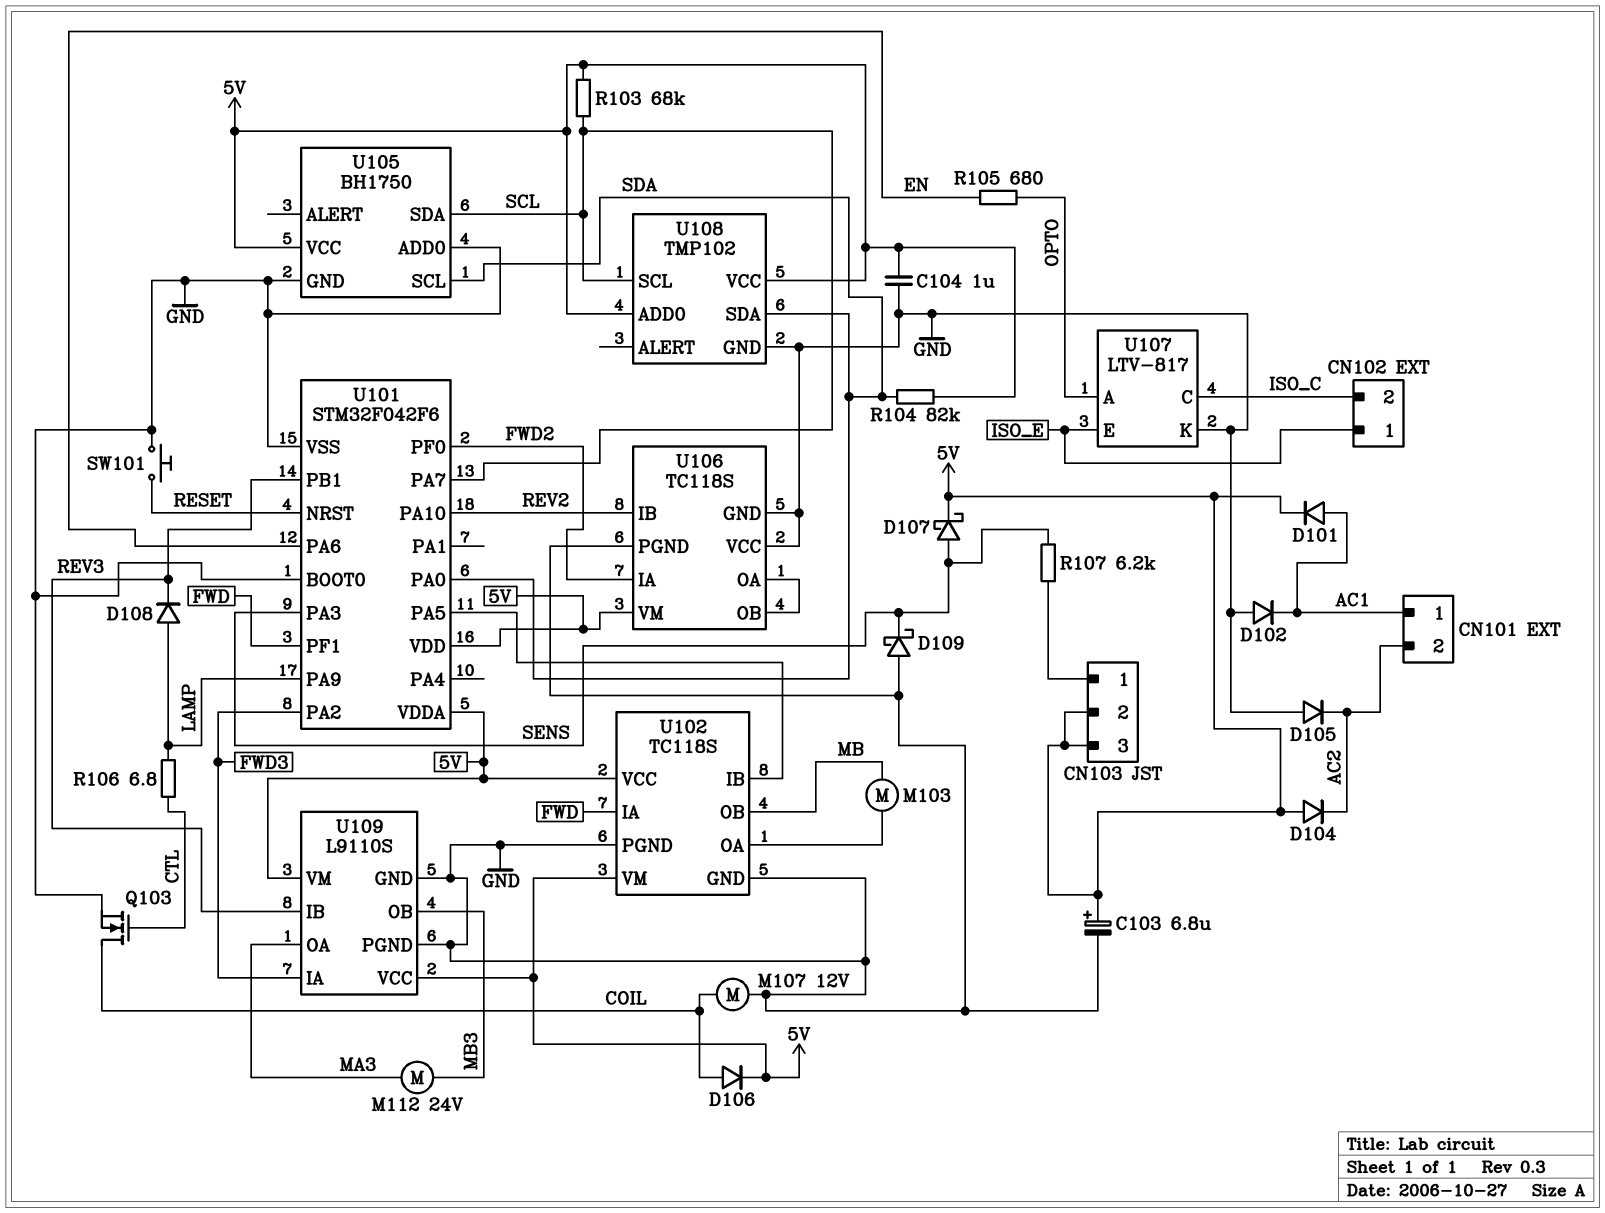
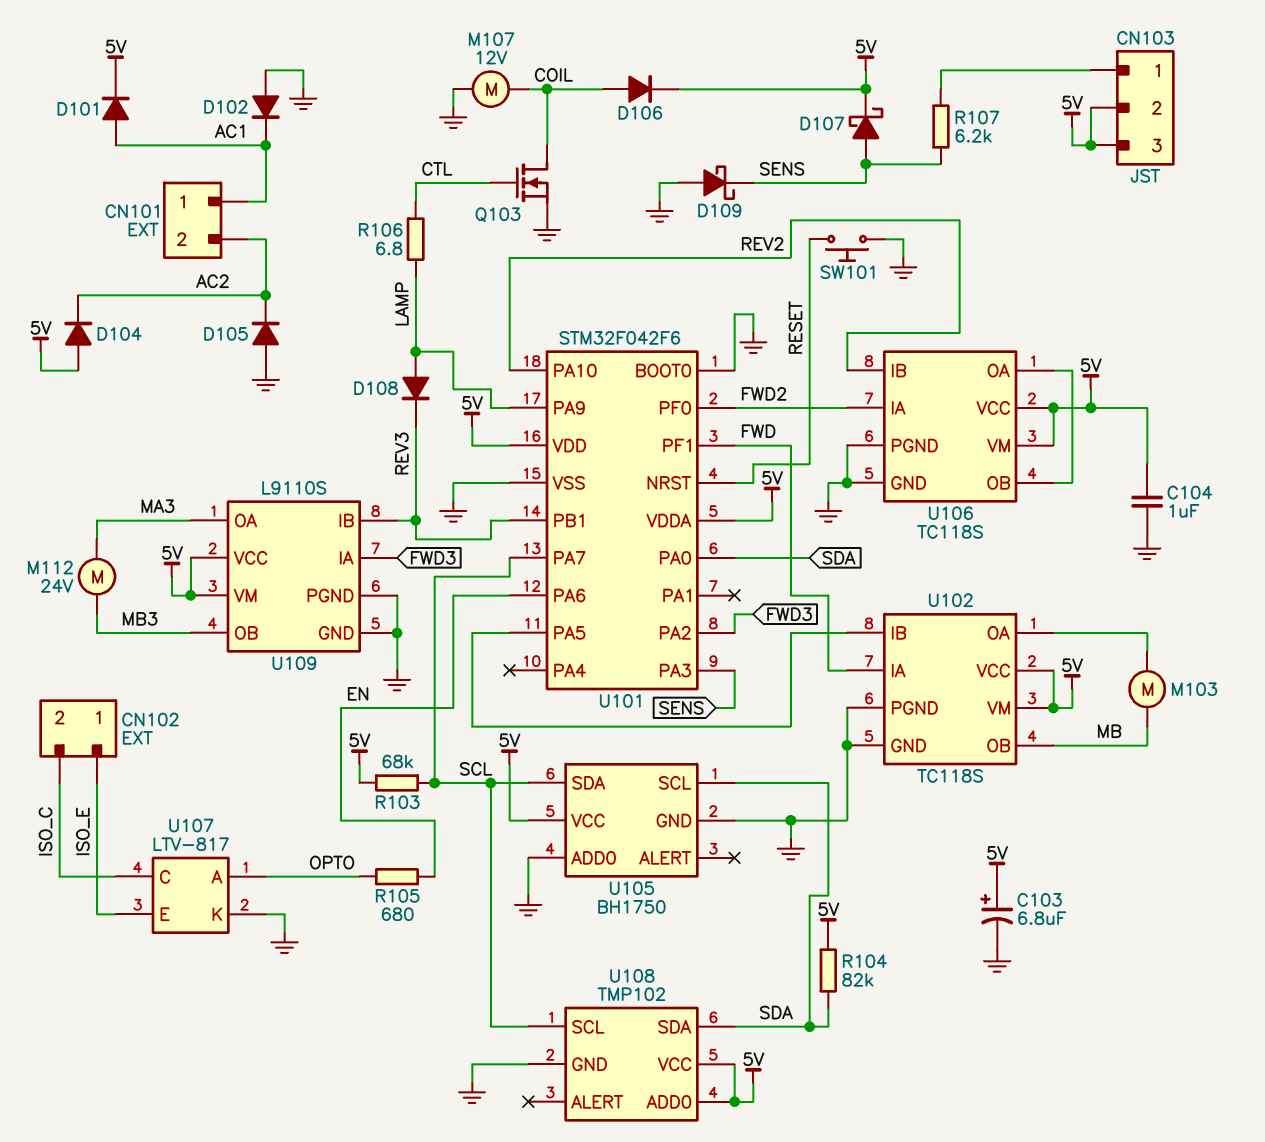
U106 pin VCC: GND -> 5V

